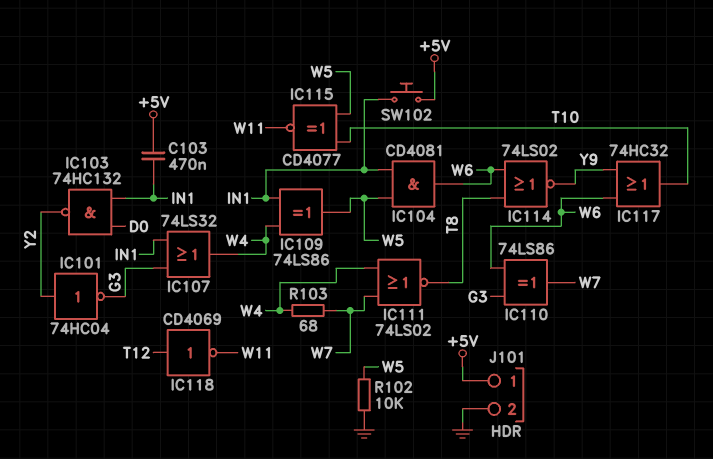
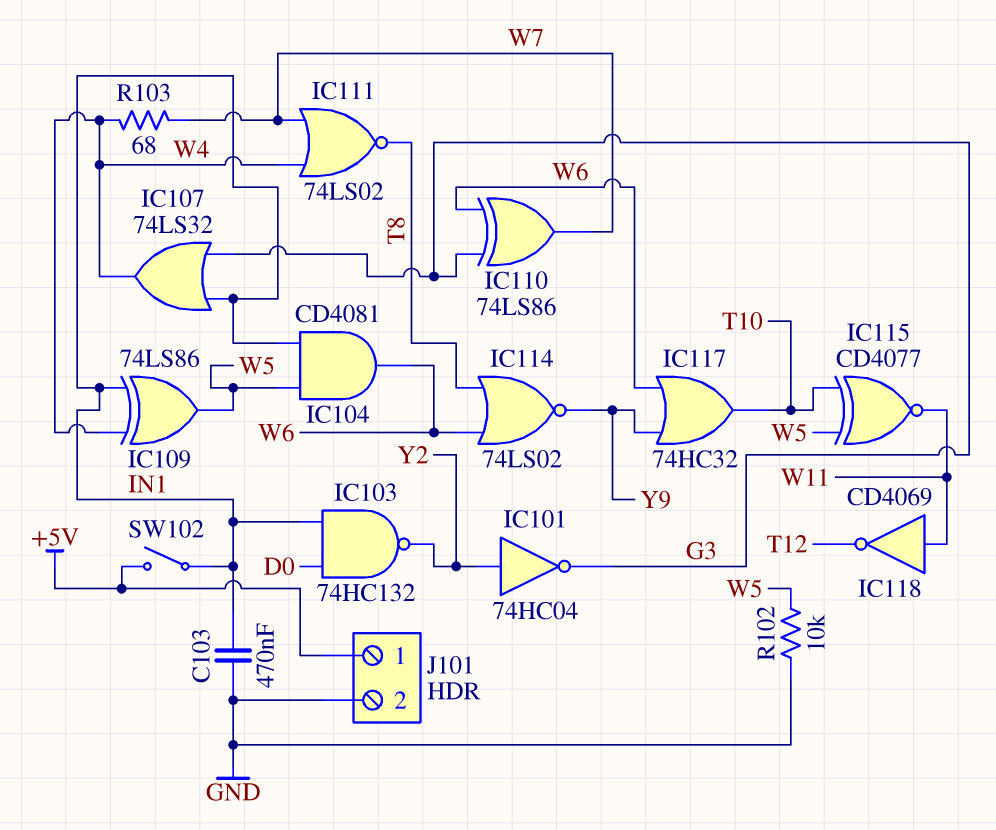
C103: 470nF (+5V, IN1) -> 470nF (GND, IN1)
IC118: NOT CD4069 (in T12, out W11) -> NOT CD4069 (in W11, out T12)
SW102: button (+5V, IN1) -> switch (+5V, IN1)

